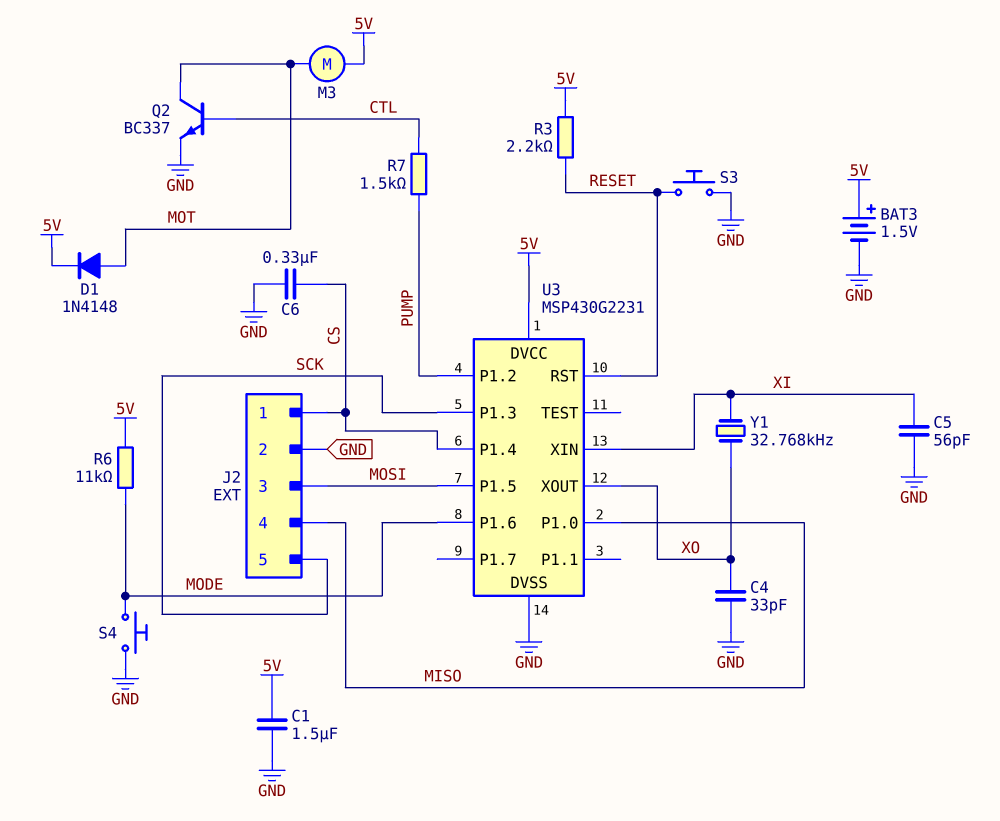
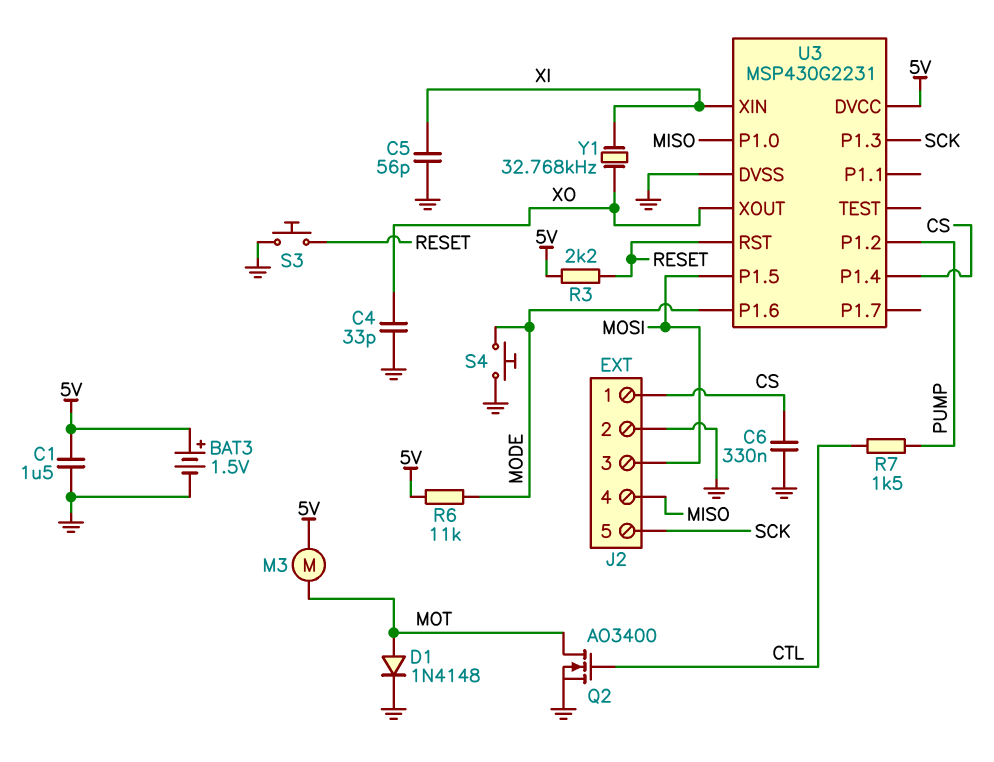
D1: diode 1N4148 (A MOT, K 5V) -> diode 1N4148 (A MOT, K GND)
Q2: NPN BC337 (B CTL, C MOT, E GND) -> NMOS AO3400 (G CTL, D MOT, S GND)

